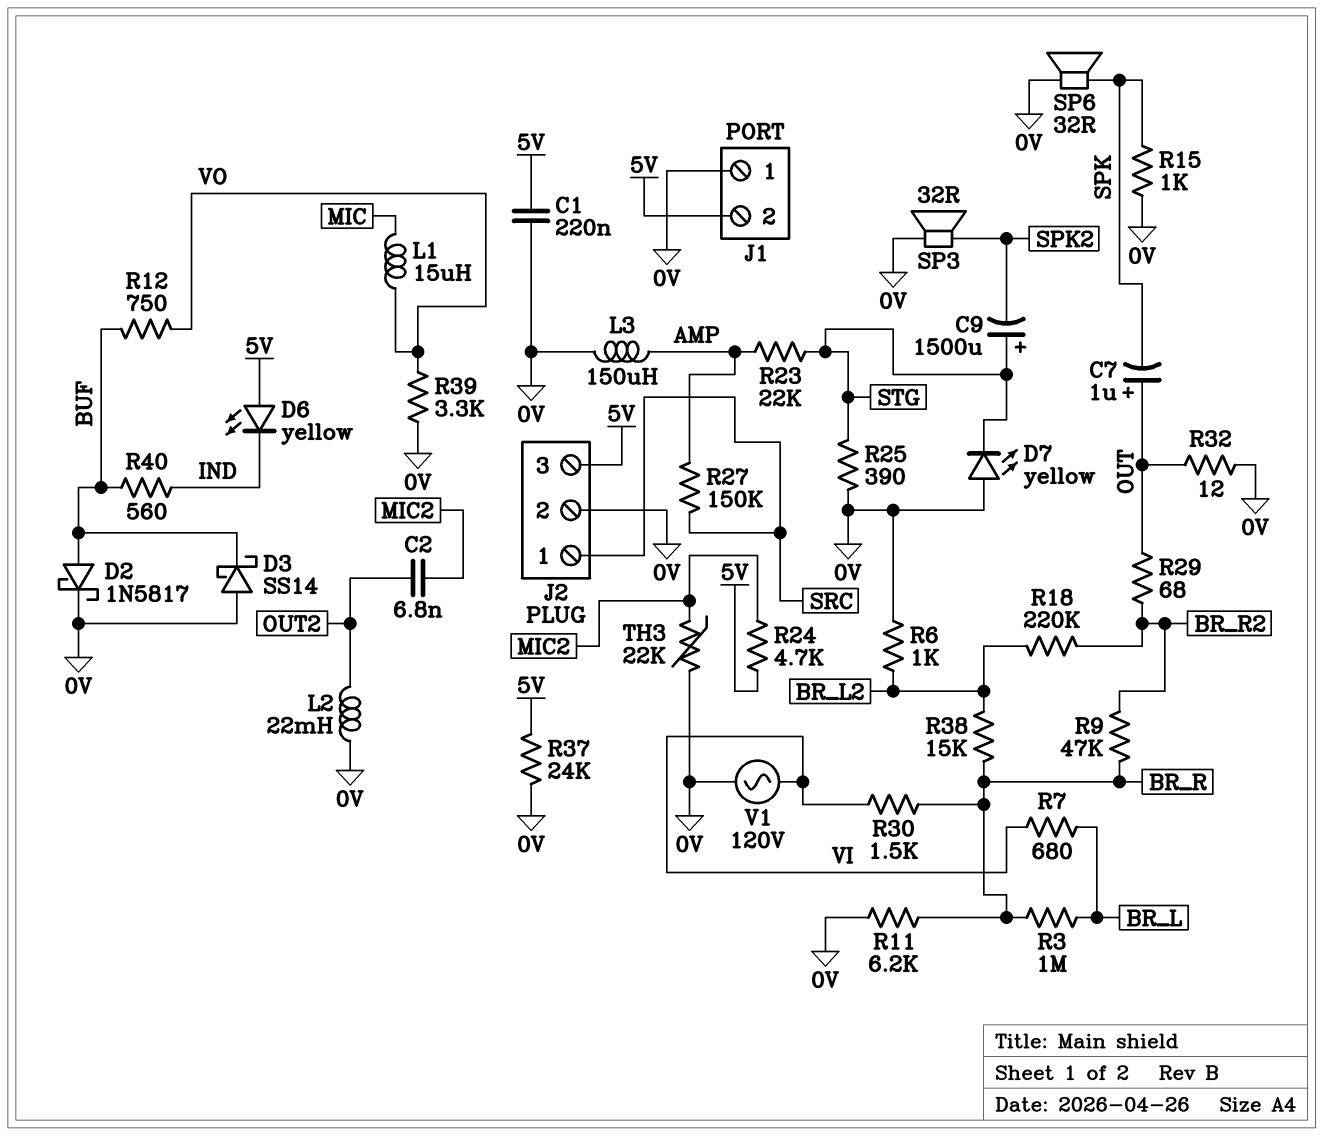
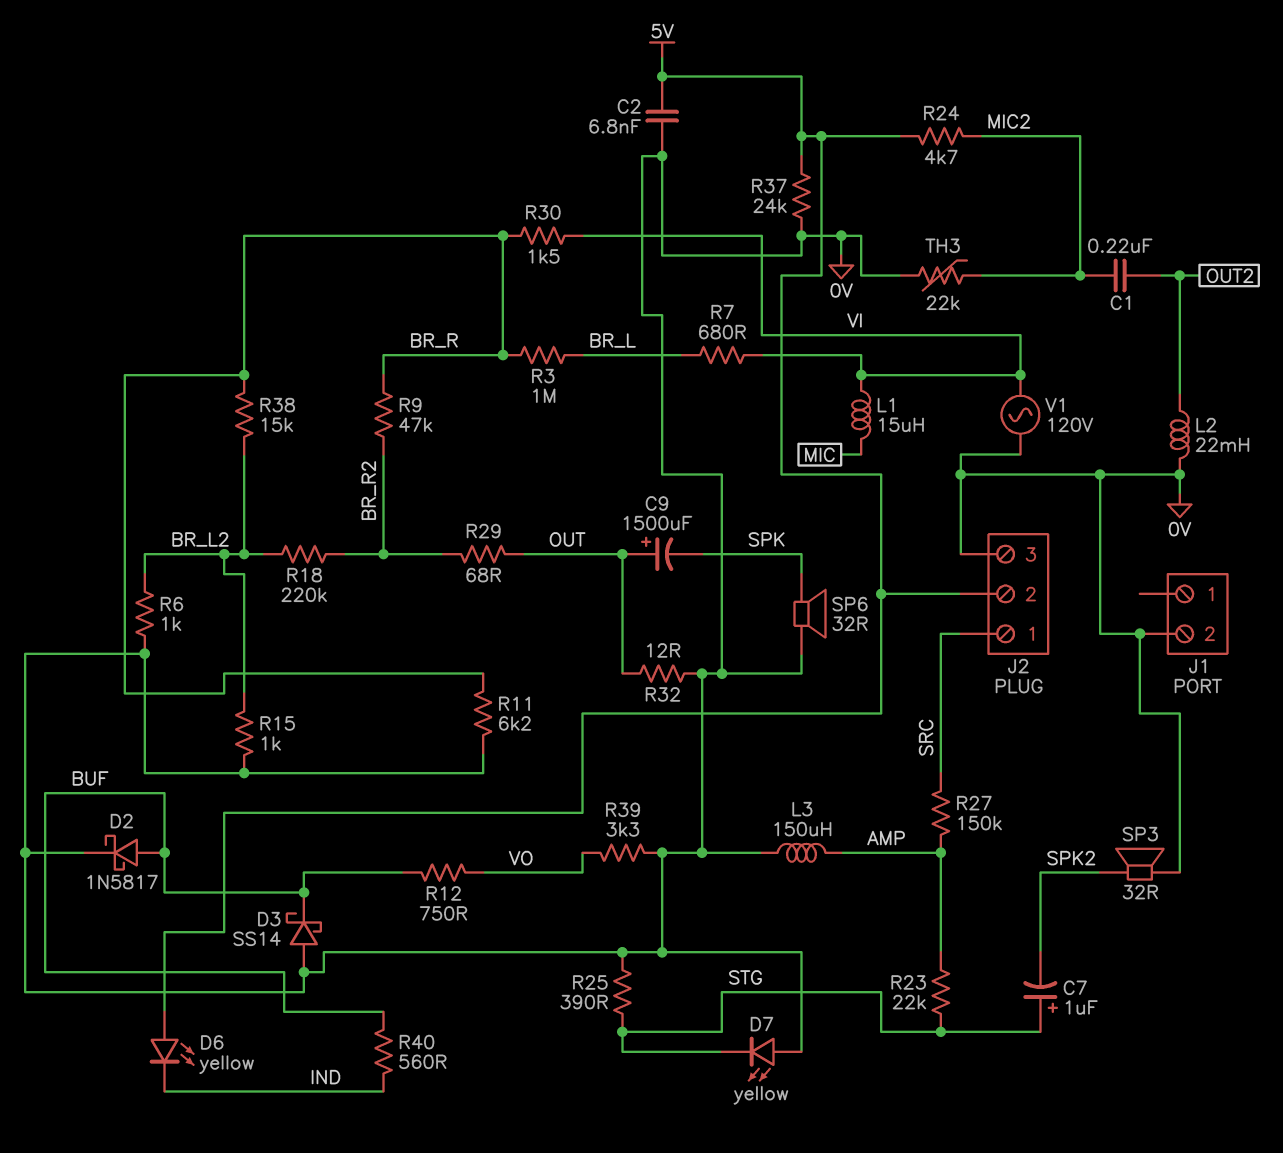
C1: 220nF (0V, 5V) -> 220nF (MIC2, OUT2)
C2: 6.8nF (MIC2, OUT2) -> 6.8nF (0V, 5V)
C7: 1uF (plus OUT, minus SPK) -> 1uF (plus STG, minus SPK2)
C9: 1500uF (plus STG, minus SPK2) -> 1500uF (plus OUT, minus SPK)
J1 pin 1: 0V -> none
J1 pin 2: 5V -> 0V
J2 pin 2: 0V -> 5V
J2 pin 3: 5V -> 0V
L1: 15uH (MIC, VO) -> 15uH (MIC, VI)
R15: 1k (0V, SPK) -> 1k (0V, BR_L2)

